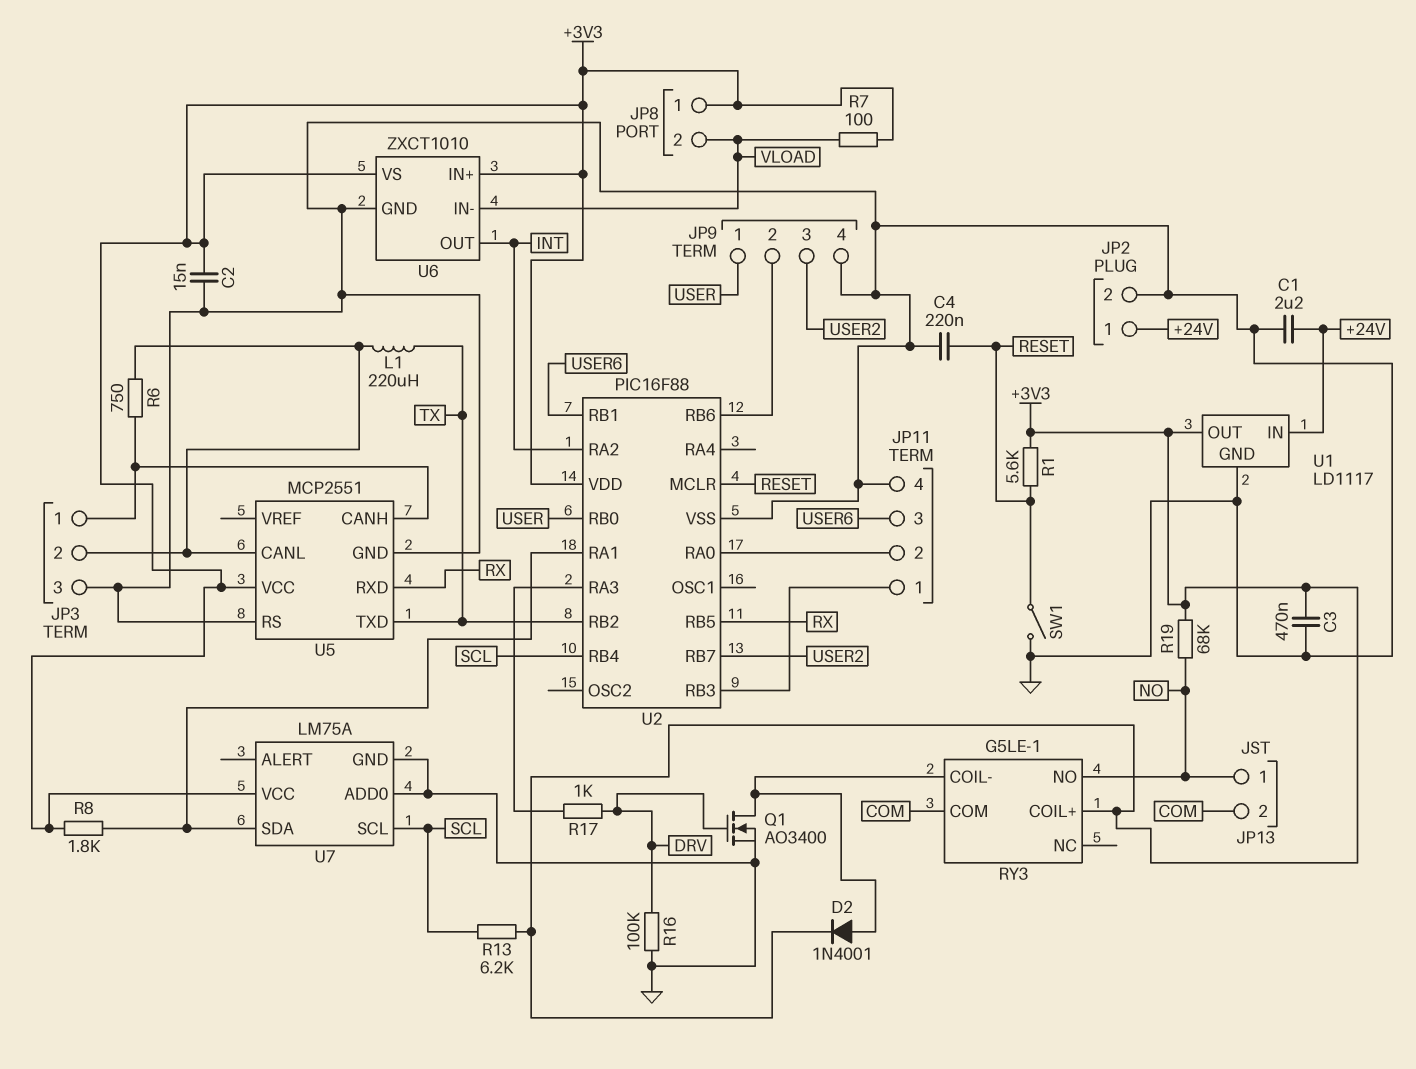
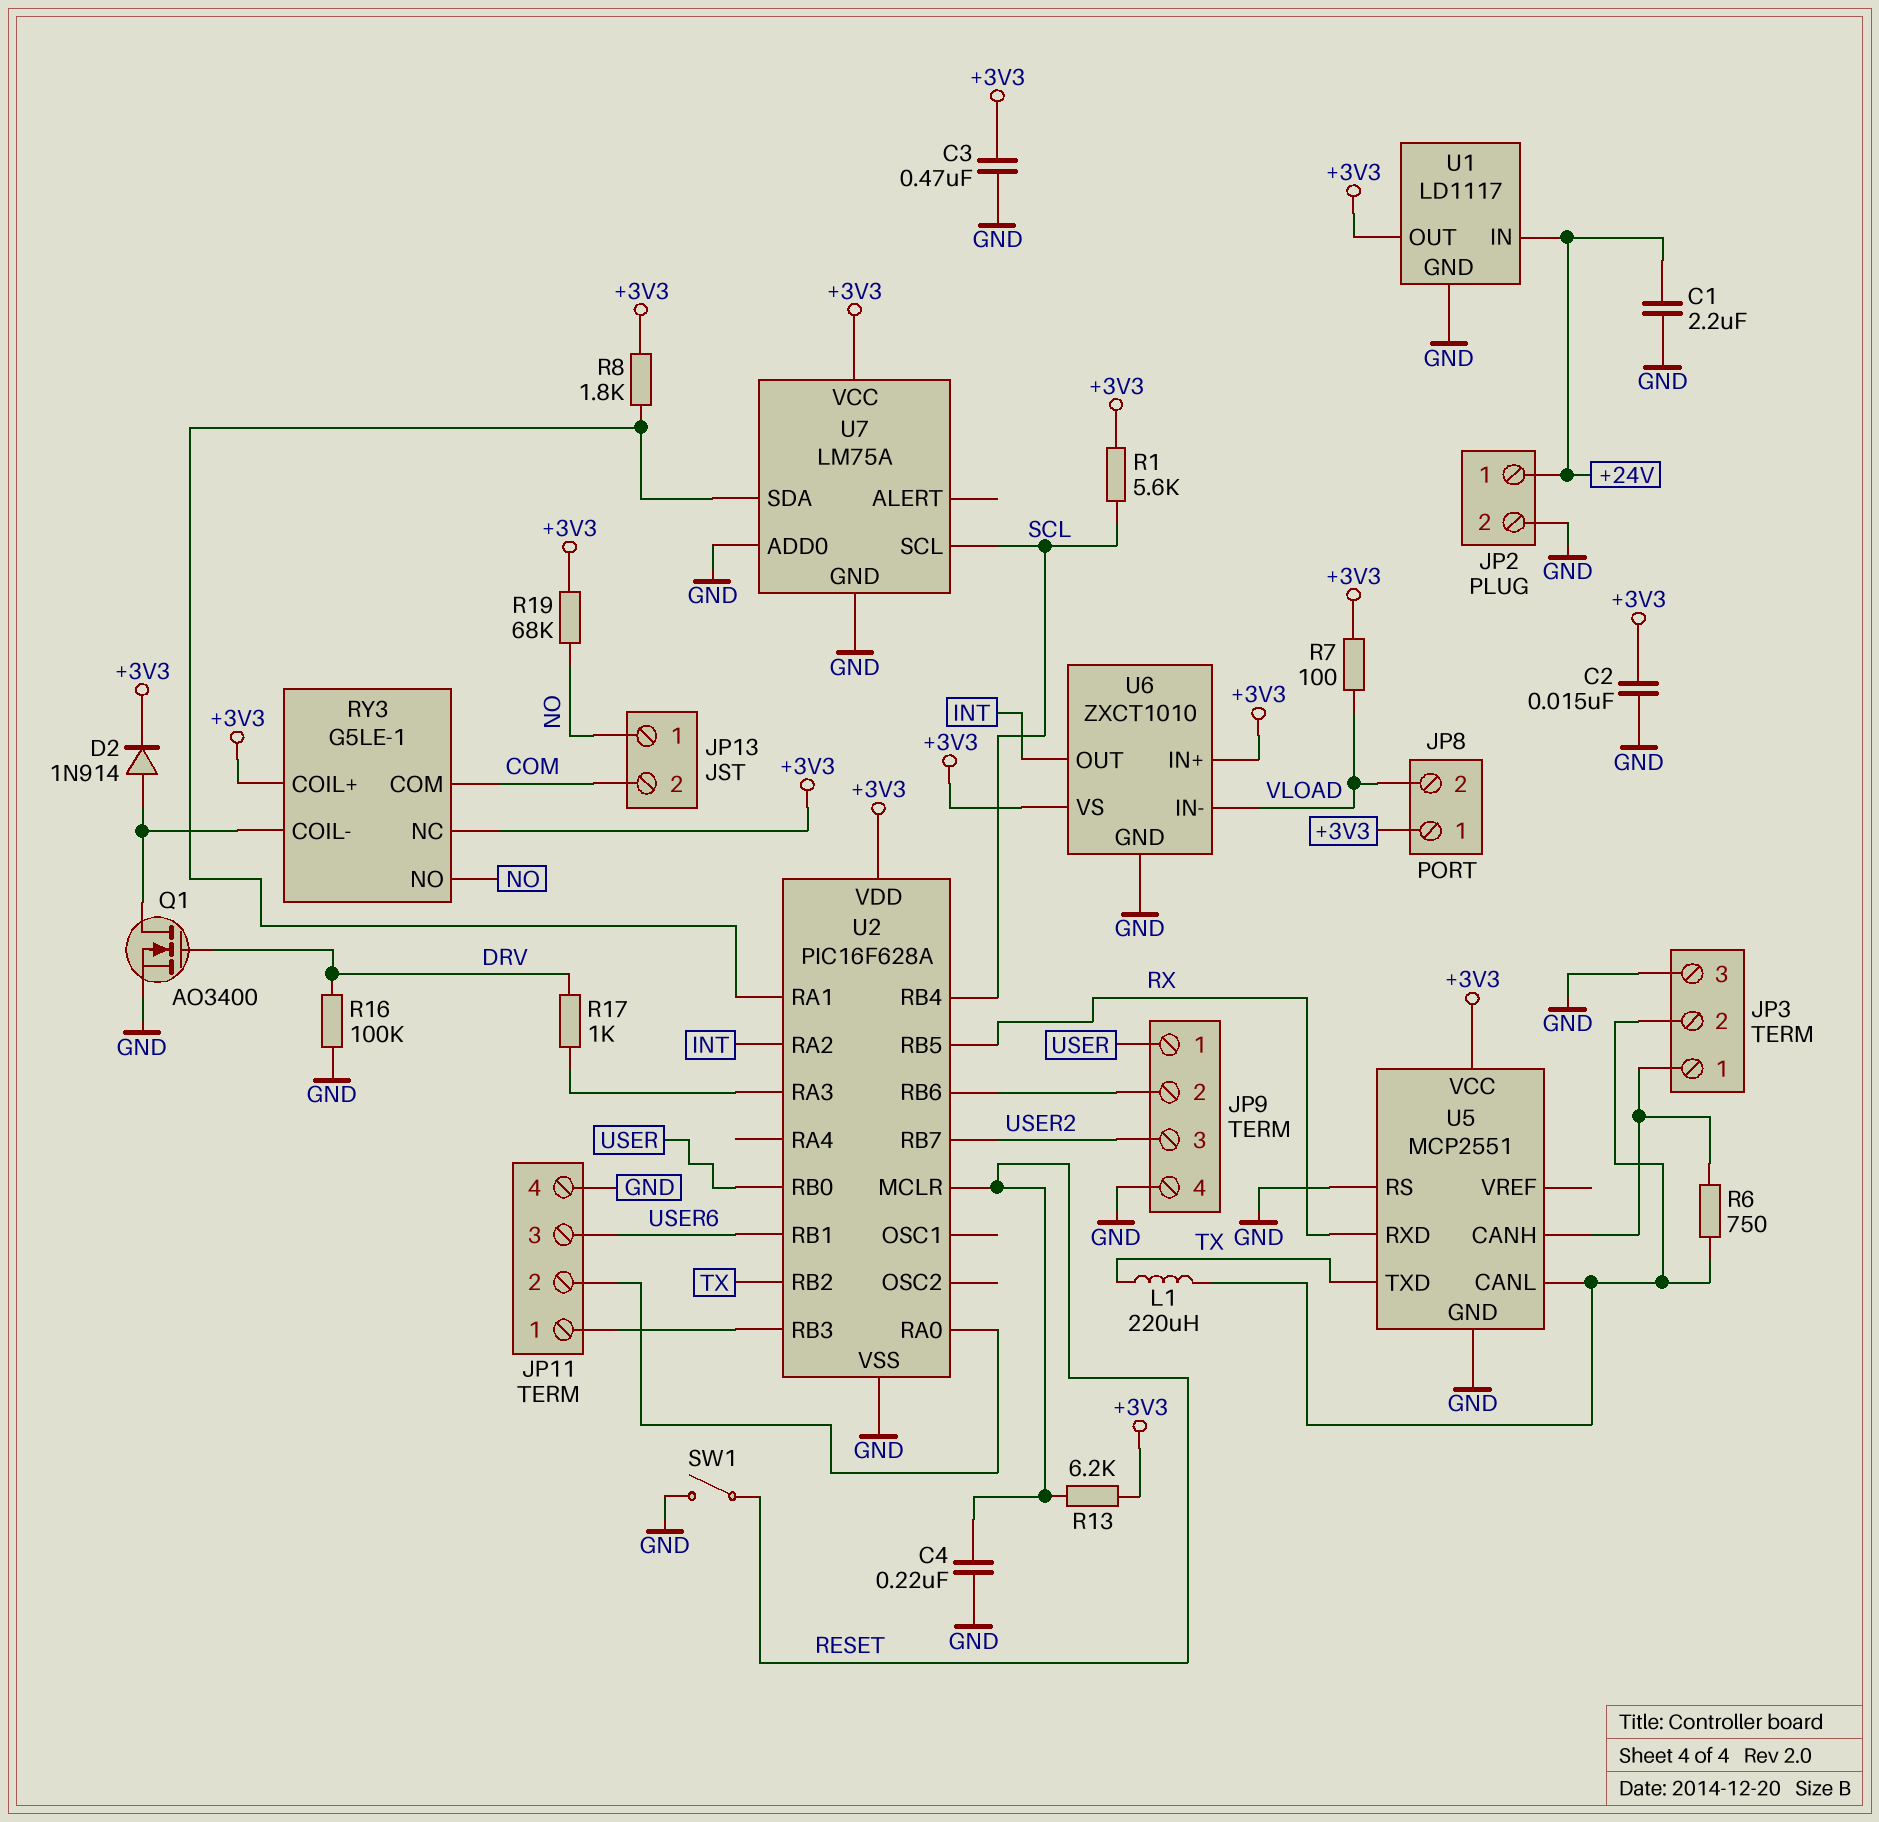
D2: diode 1N4001 (A RY3/COIL-, K +3V3) -> diode 1N914 (A RY3/COIL-, K +3V3)
R1: 5.6k (+3V3, RESET) -> 5.6k (+3V3, SCL)
R13: 6.2k (+3V3, SCL) -> 6.2k (+3V3, RESET)
RY3 pin NC: none -> +3V3
U2: PIC16F88 -> PIC16F628A

